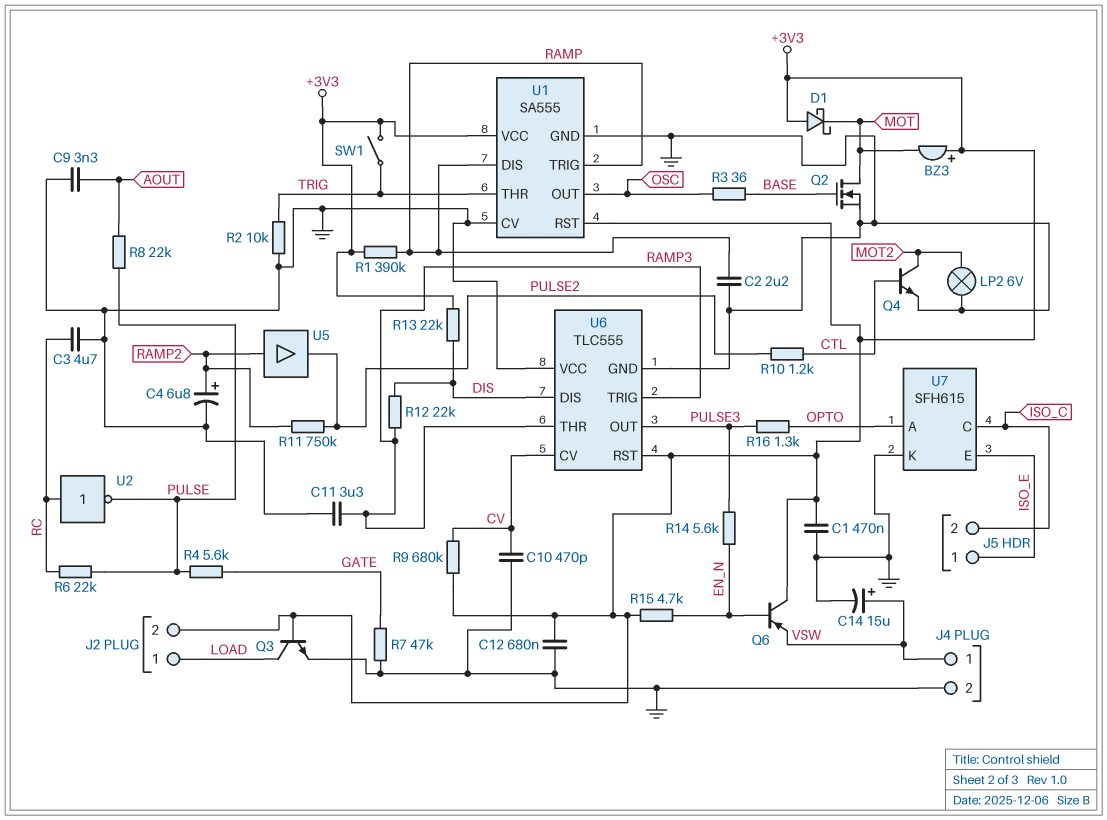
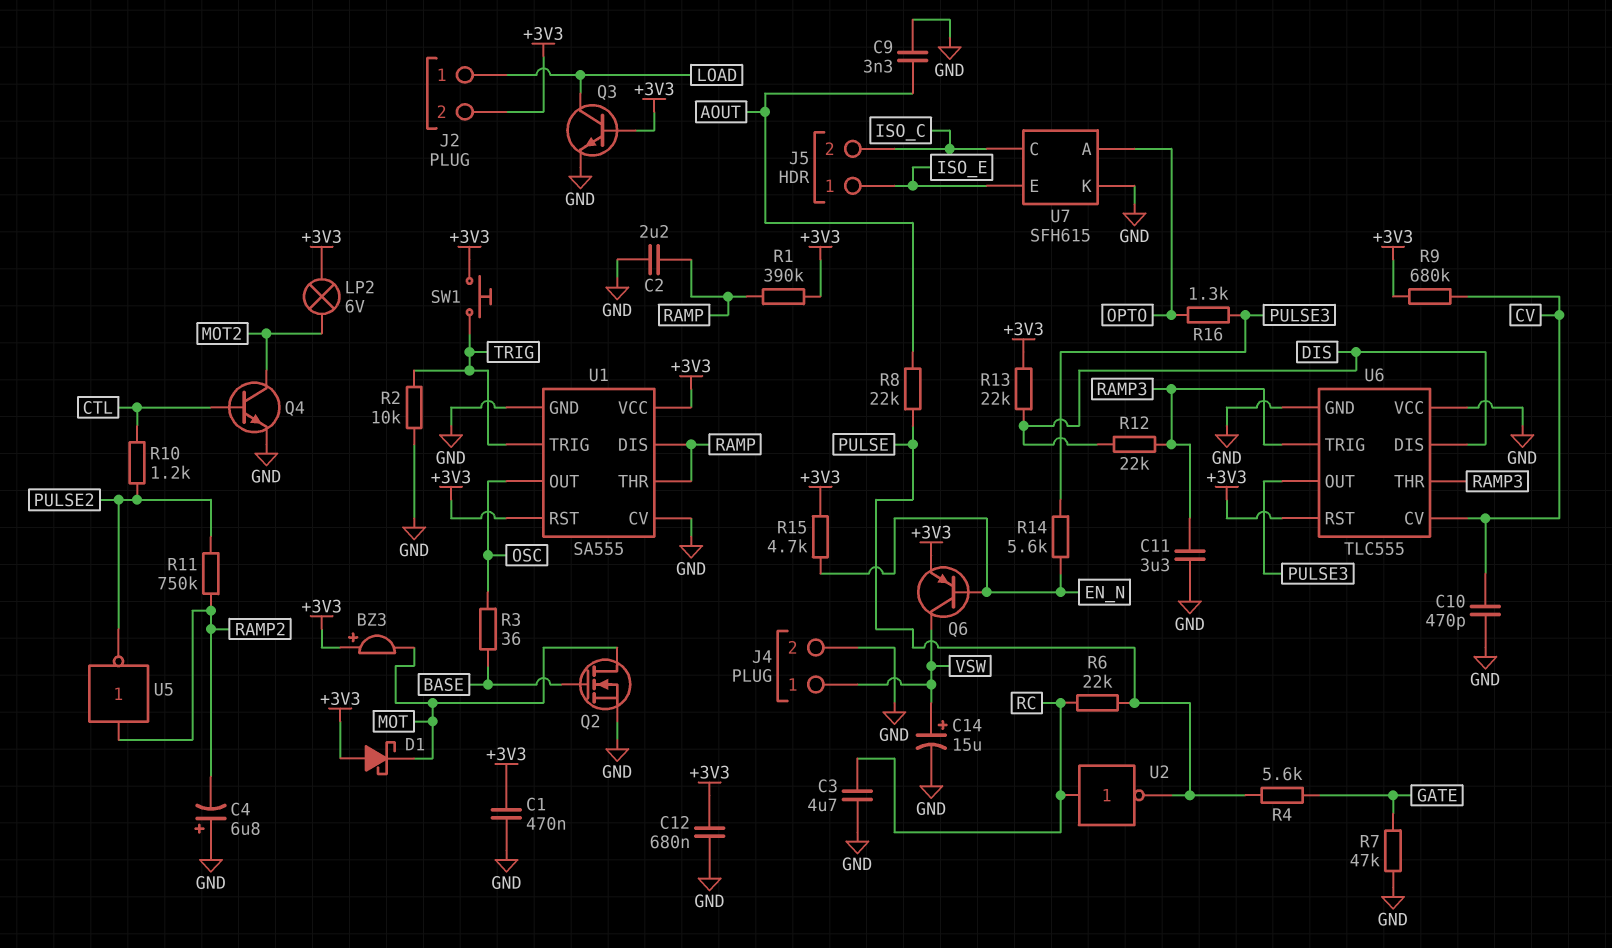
C4: 6.8uF (plus RAMP2, minus GND) -> 6.8uF (plus GND, minus RAMP2)
LP2: lamp 6V (GND, MOT2) -> lamp 6V (+3V3, MOT2)
Q6: PNP (B EN_N, C +3V3, E VSW) -> PNP (B EN_N, C VSW, E +3V3)
SW1: switch (+3V3, TRIG) -> button (+3V3, TRIG)
U1 pin THR: TRIG -> RAMP
U1 pin TRIG: RAMP -> TRIG
U5: buffer (in RAMP2, out PULSE2) -> NOT (in RAMP2, out PULSE2)

